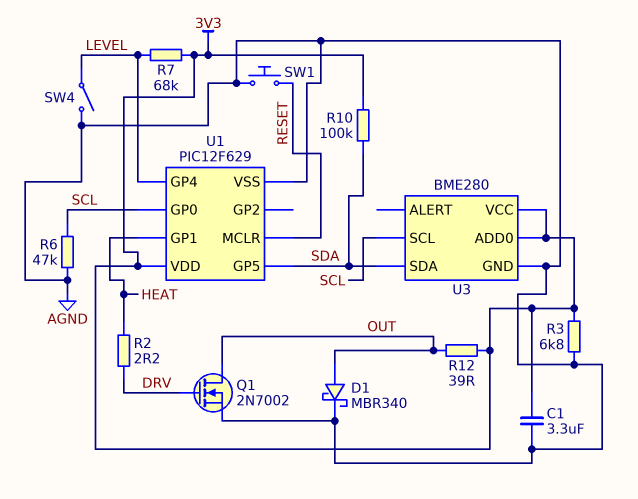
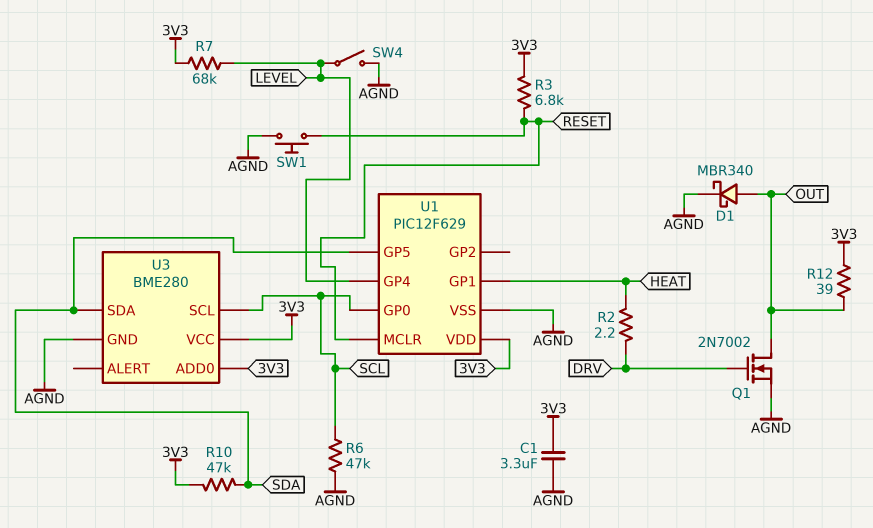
R3: 6.8k (3V3, AGND) -> 6.8k (3V3, RESET)
R10: 100k (3V3, SDA) -> 47k (3V3, SDA)

